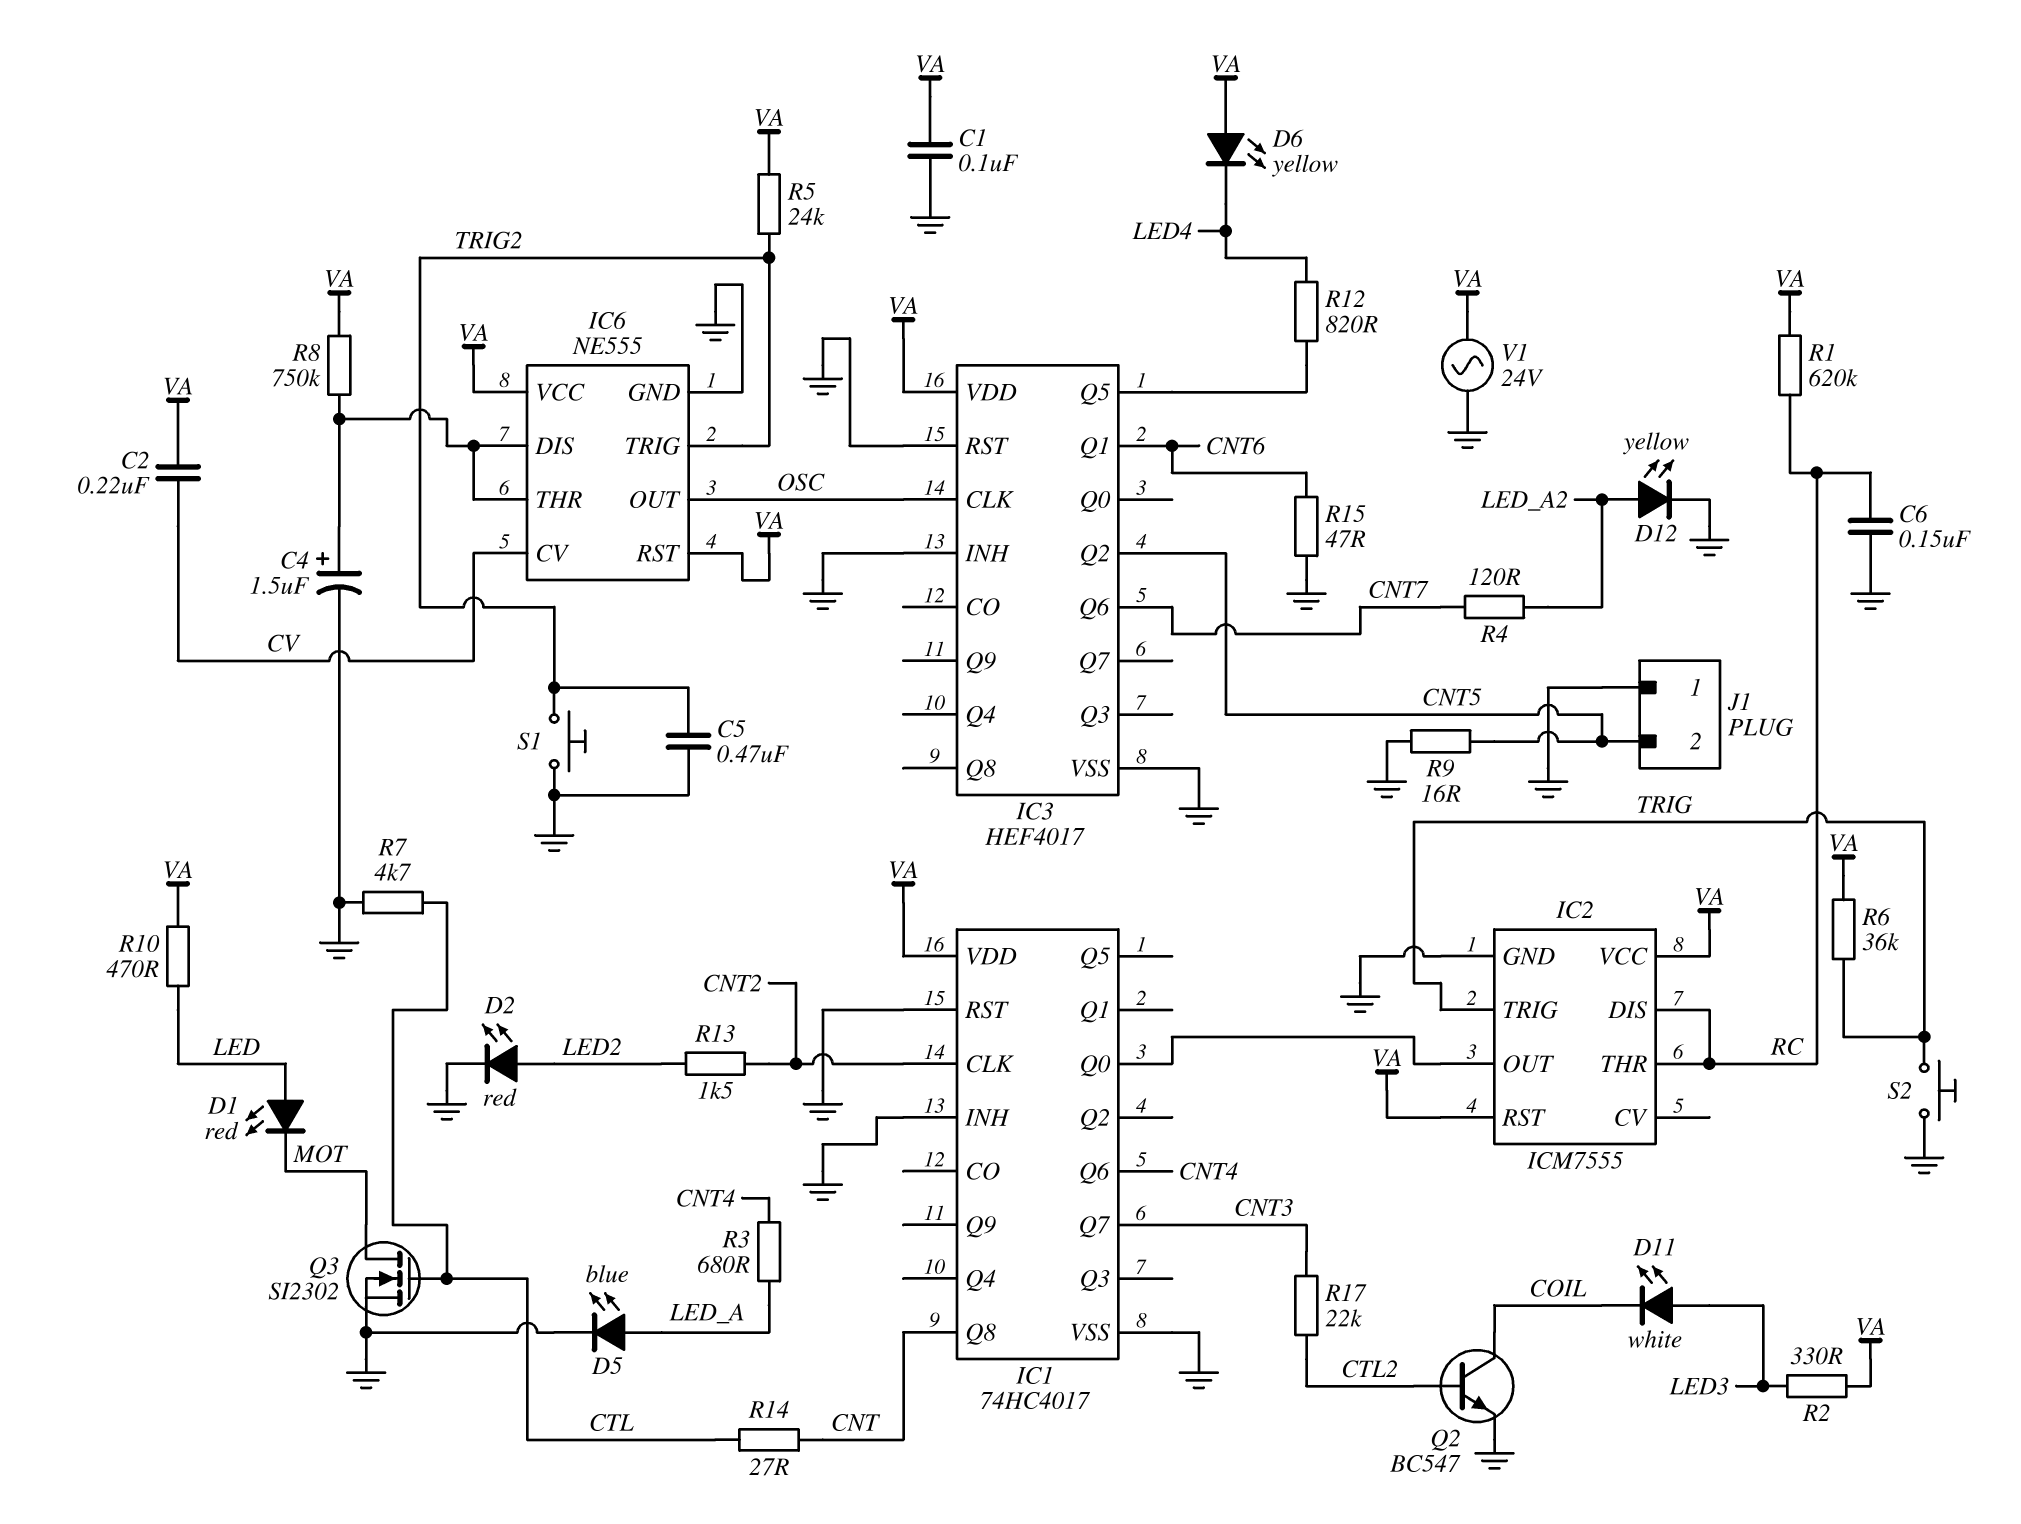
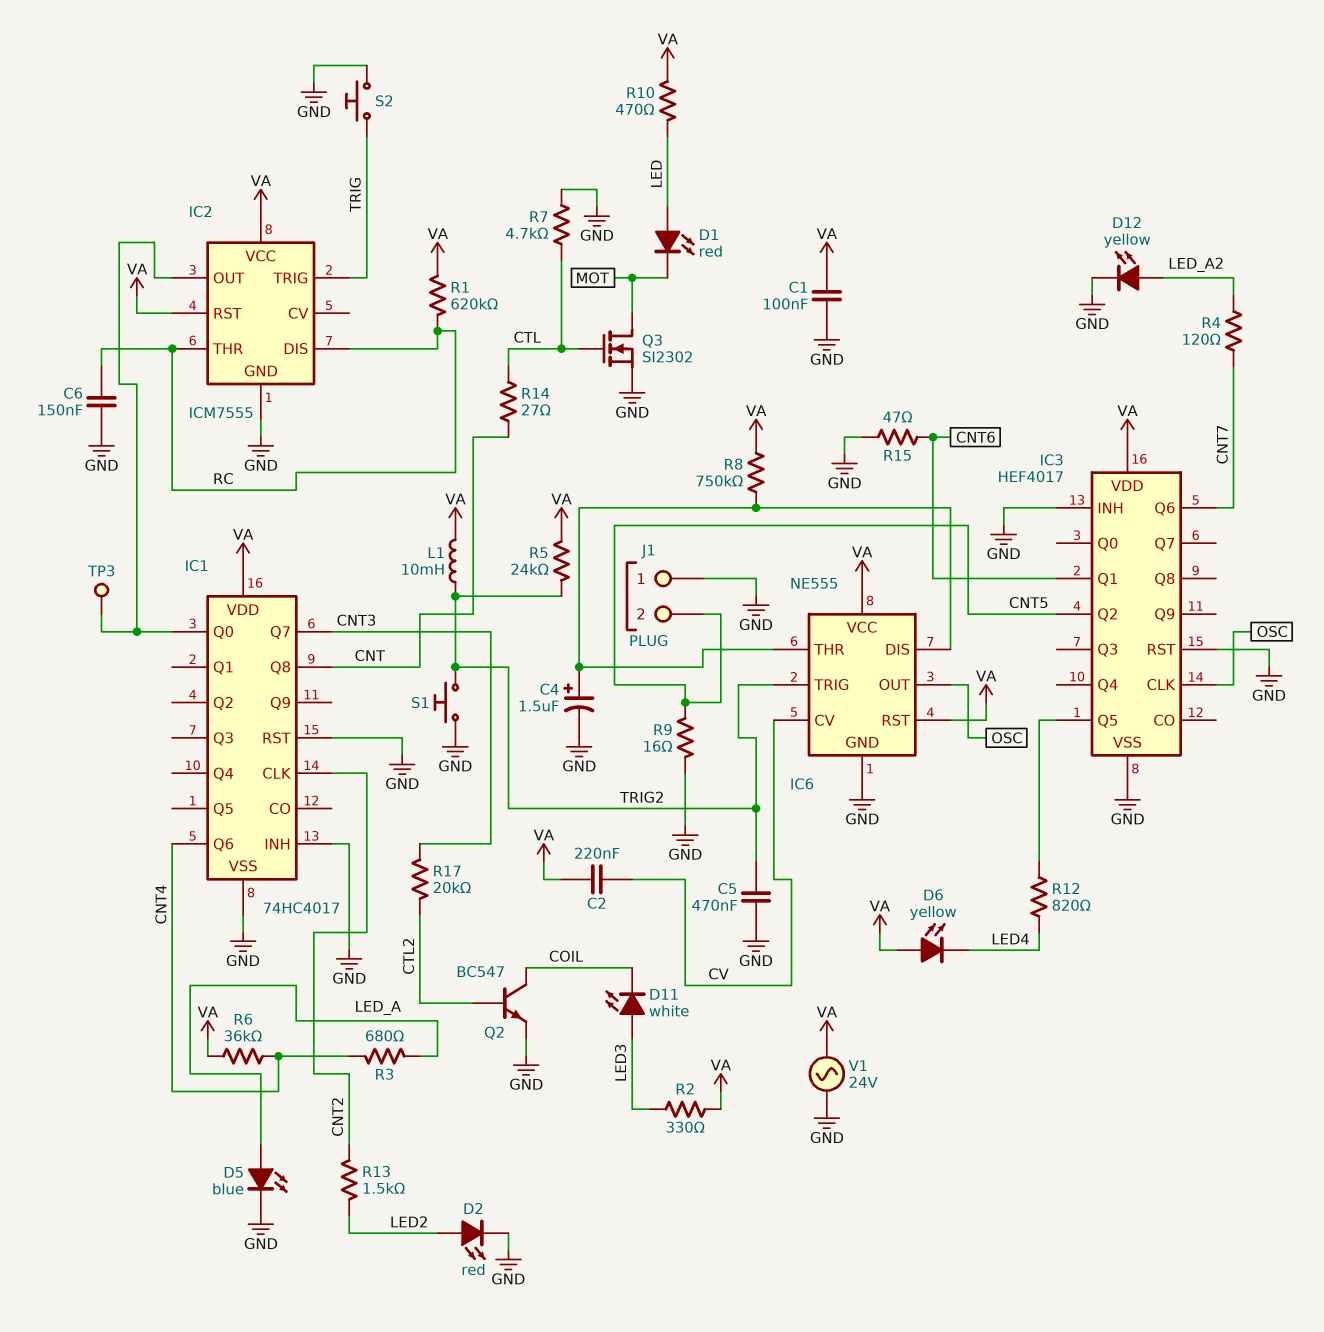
L1: none -> 10mH (TRIG2, VA)
R6: 36k (TRIG, VA) -> 36k (CNT4, VA)
R17: 22k (CNT3, CTL2) -> 20k (CNT3, CTL2)
TP3: none -> test point (IC1/Q0)

